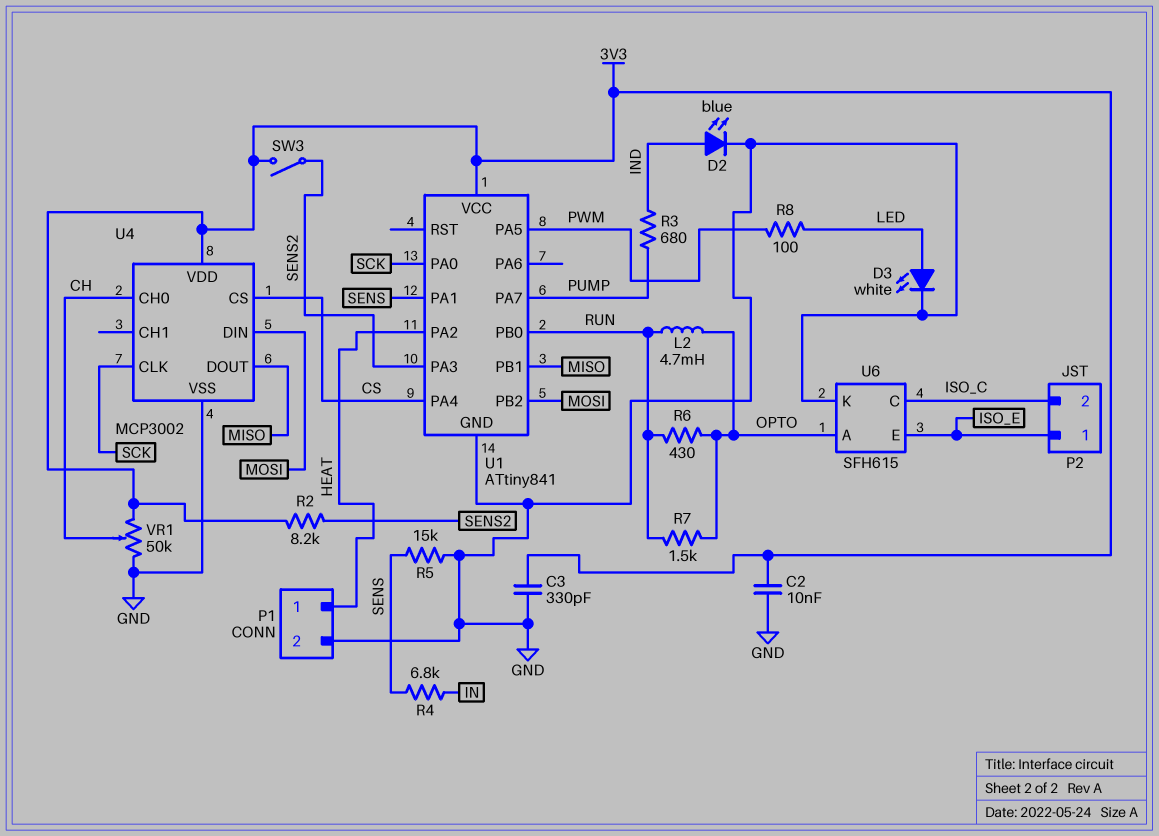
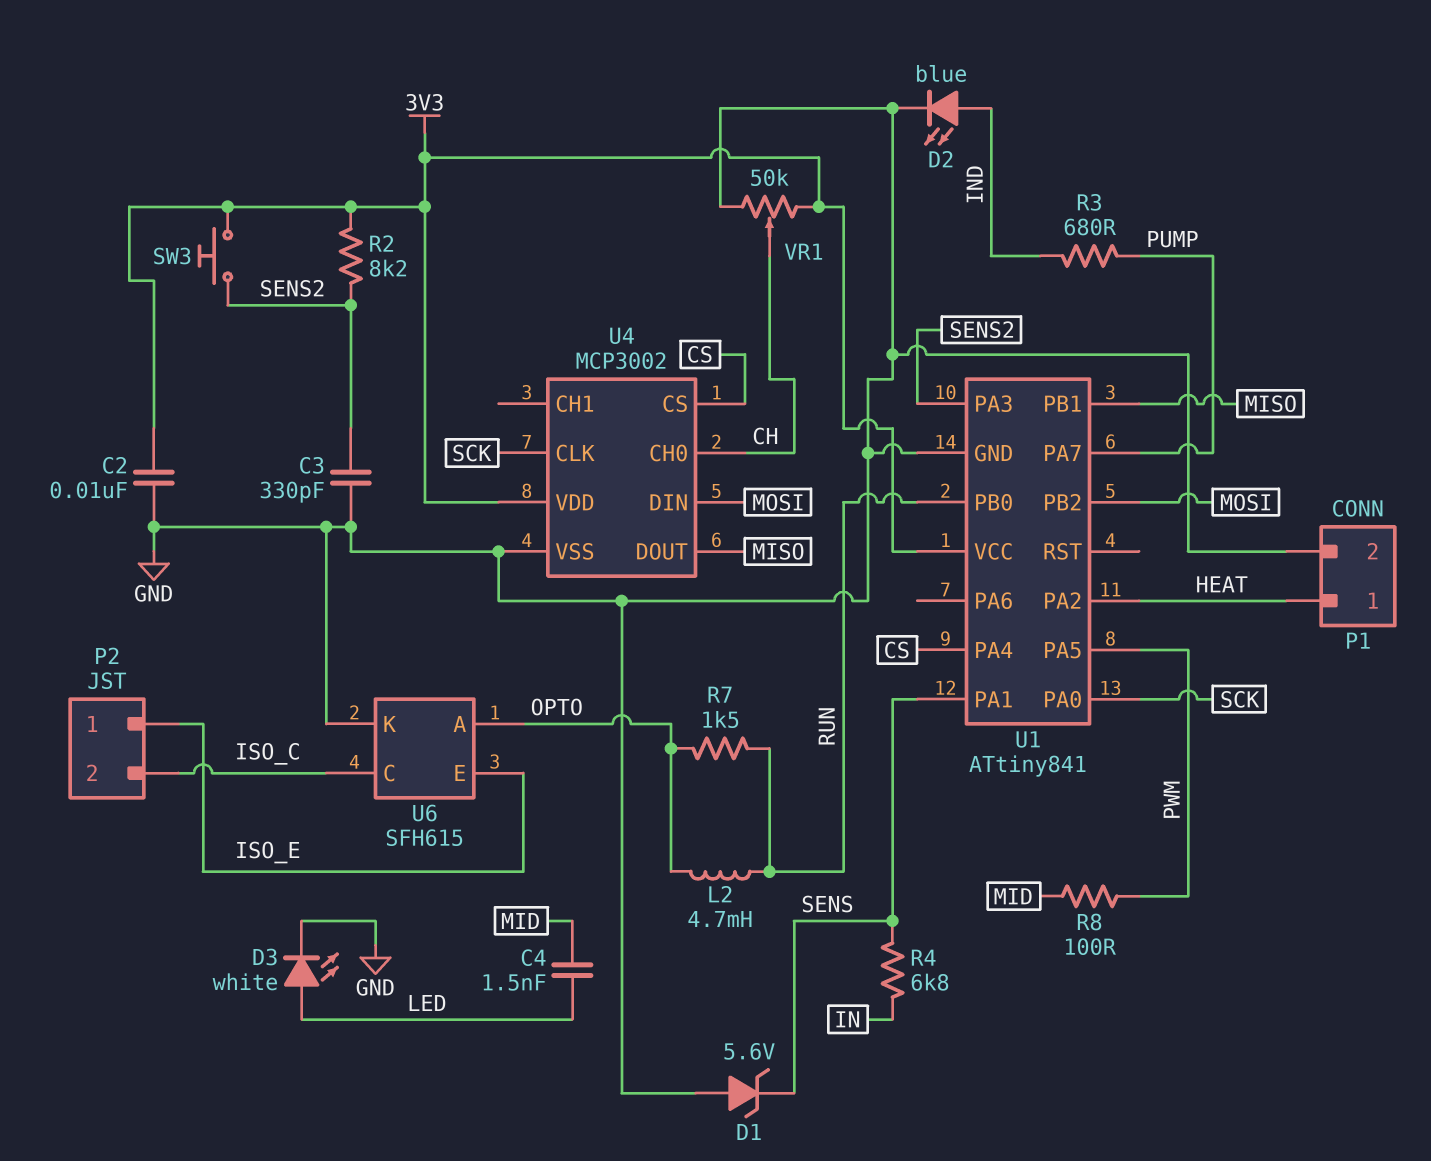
C3: 330pF (3V3, GND) -> 330pF (GND, SENS2)
C4: none -> 1.5nF (LED, MID)
D1: none -> zener 5.6V (A GND, K SENS)
R5: 15k (GND, SENS) -> none
R6: 430 (OPTO, RUN) -> none
R8: 100 (LED, PWM) -> 100 (MID, PWM)
SW3: switch (3V3, SENS2) -> button (3V3, SENS2)

